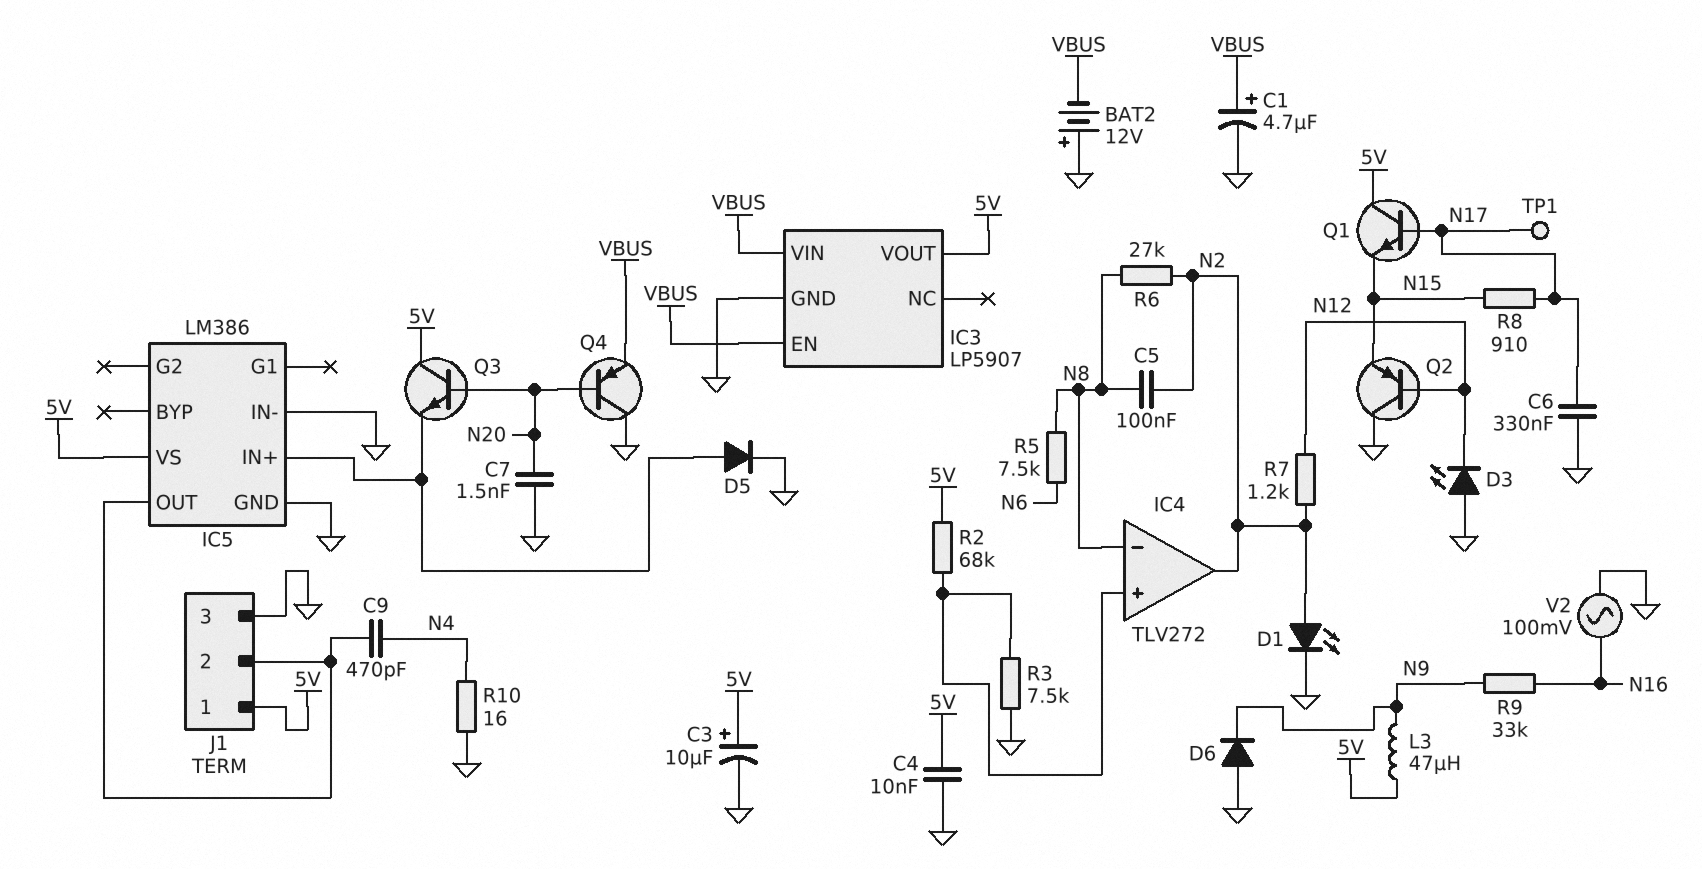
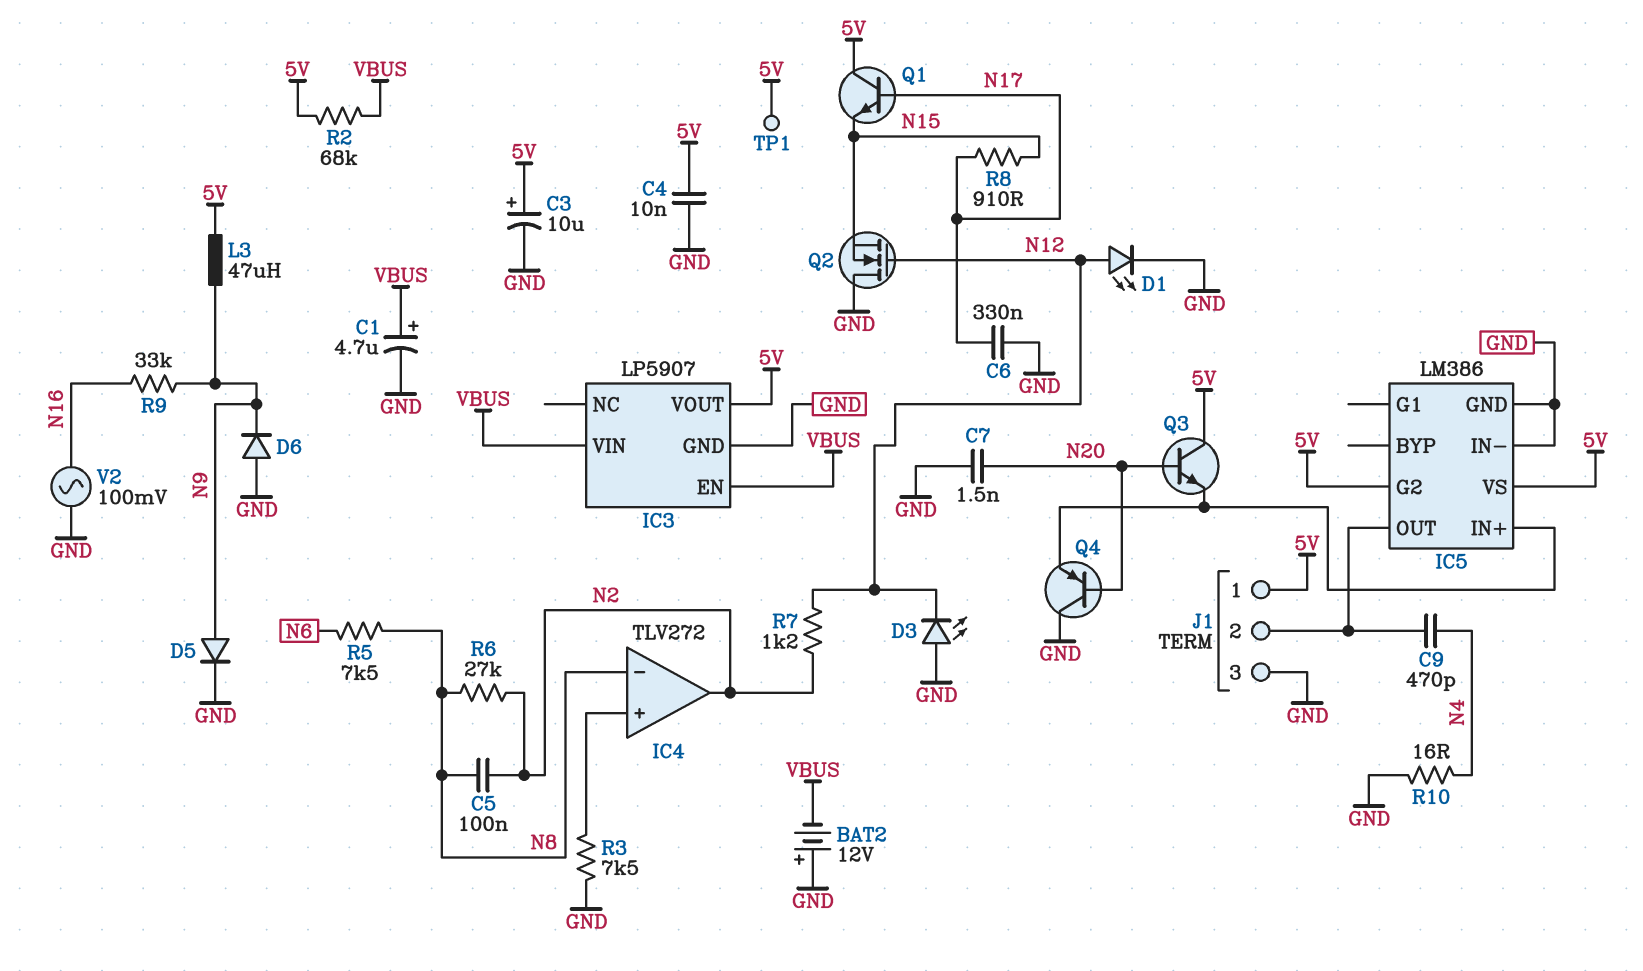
D1: LED (A N2, K GND) -> LED (A N12, K GND)
D5: diode (A IC5/IN+, K GND) -> diode (A N9, K GND)
IC5 pin G2: none -> 5V
Q2: PNP (B N12, C GND, E N15) -> NMOS (G N12, D GND, S N15)
Q4: PNP (B N20, C GND, E VBUS) -> PNP (B N20, C GND, E IC5/IN+)
R2: 68k (5V, IC4/in+) -> 68k (5V, VBUS)
TP1: test point (N17) -> test point (5V)

